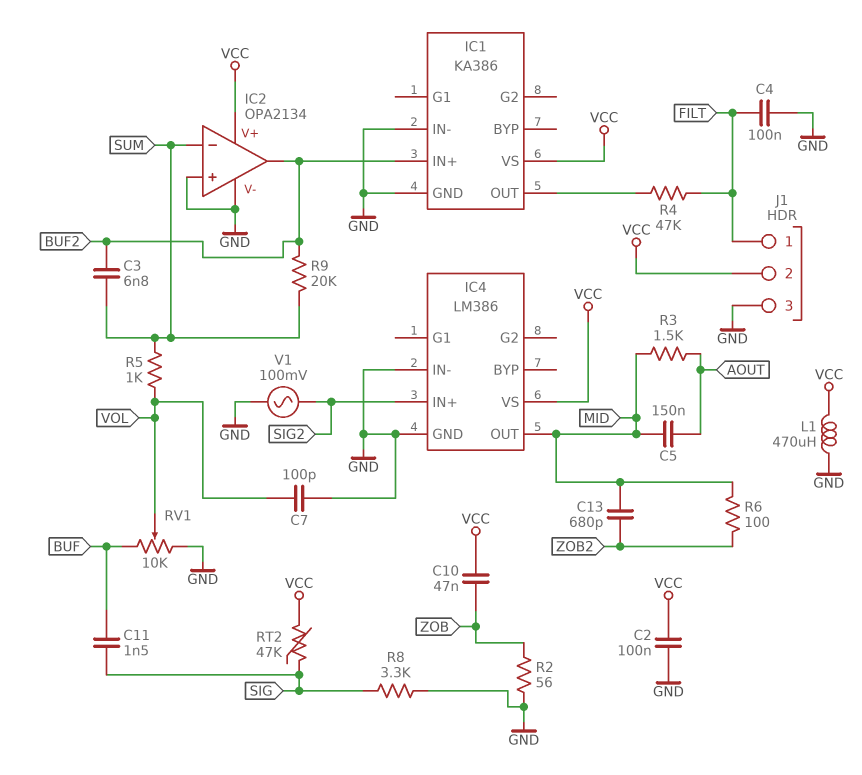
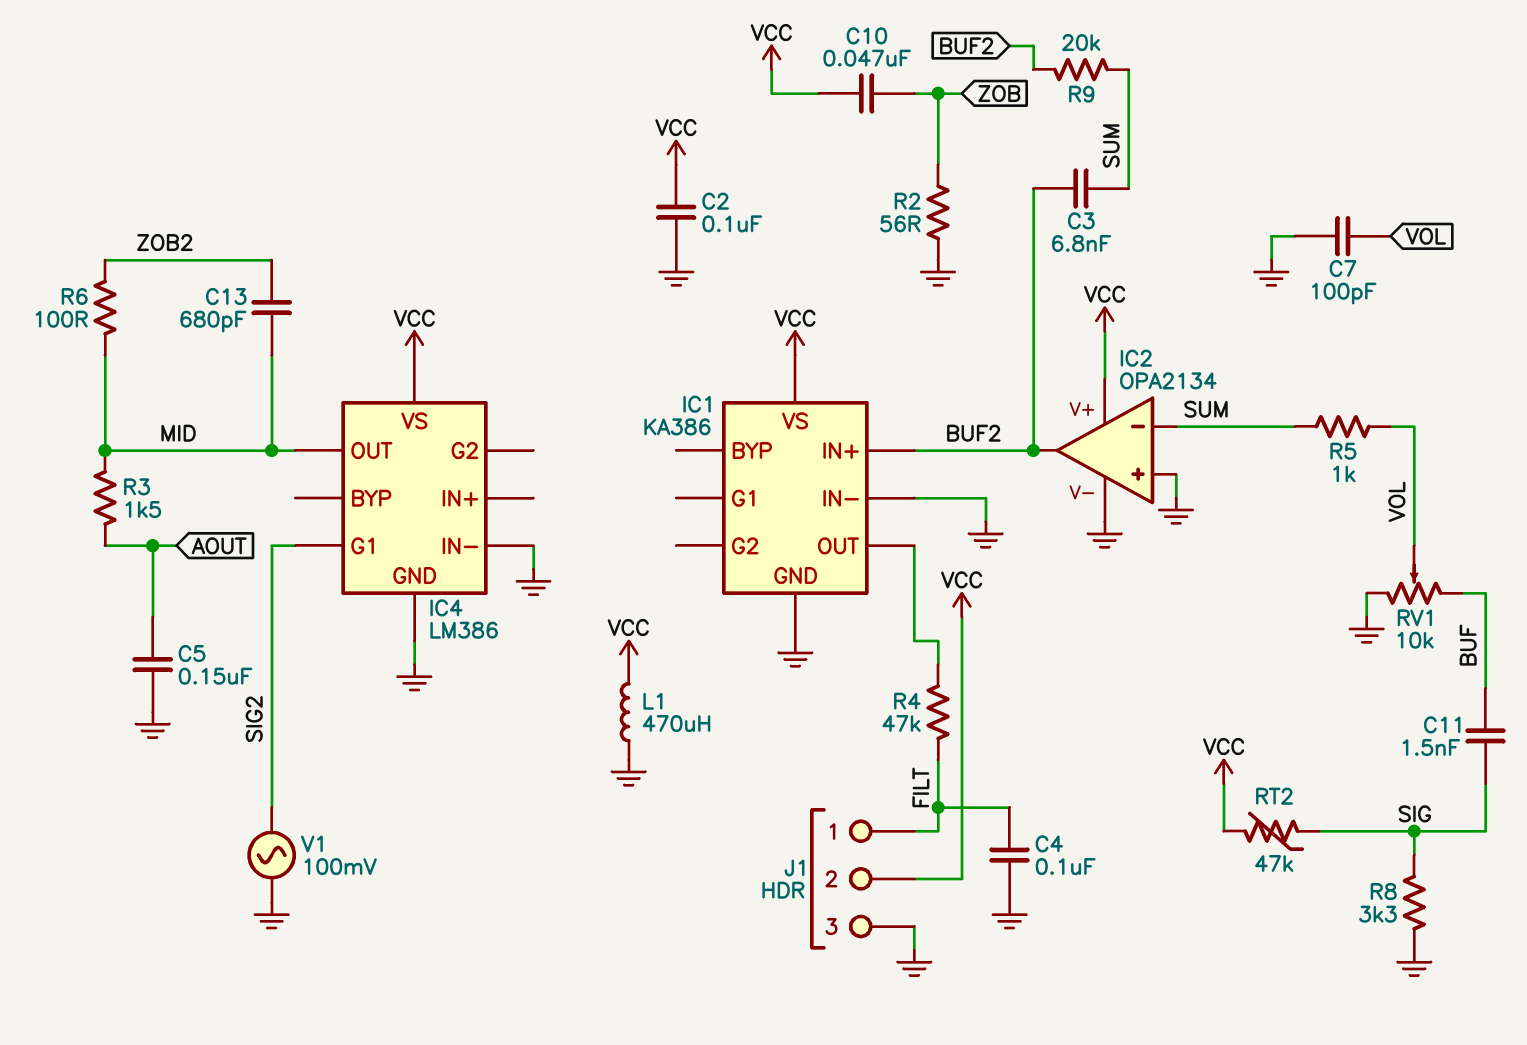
C5: 150nF (AOUT, MID) -> 150nF (AOUT, GND)
IC4 pin G1: none -> SIG2
IC4 pin IN+: SIG2 -> none

